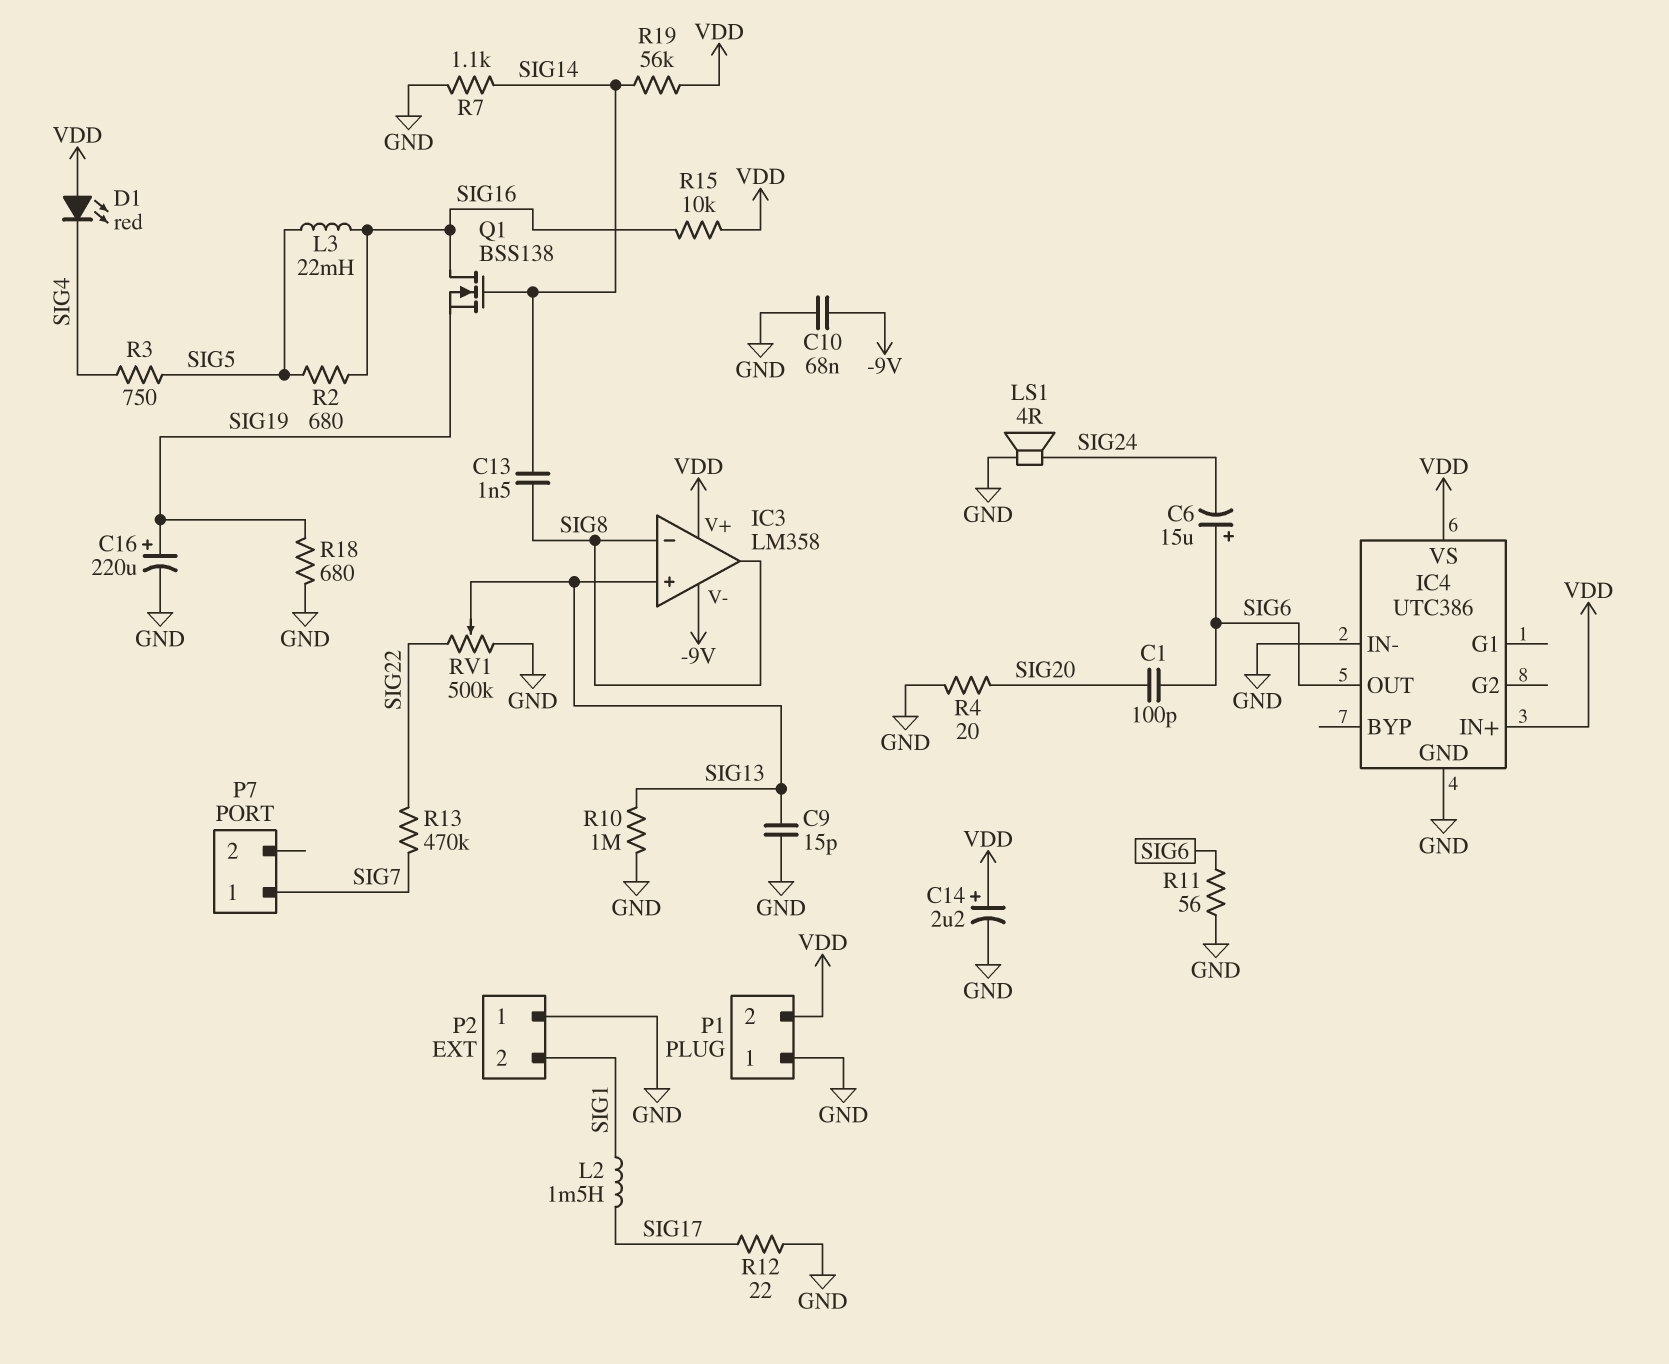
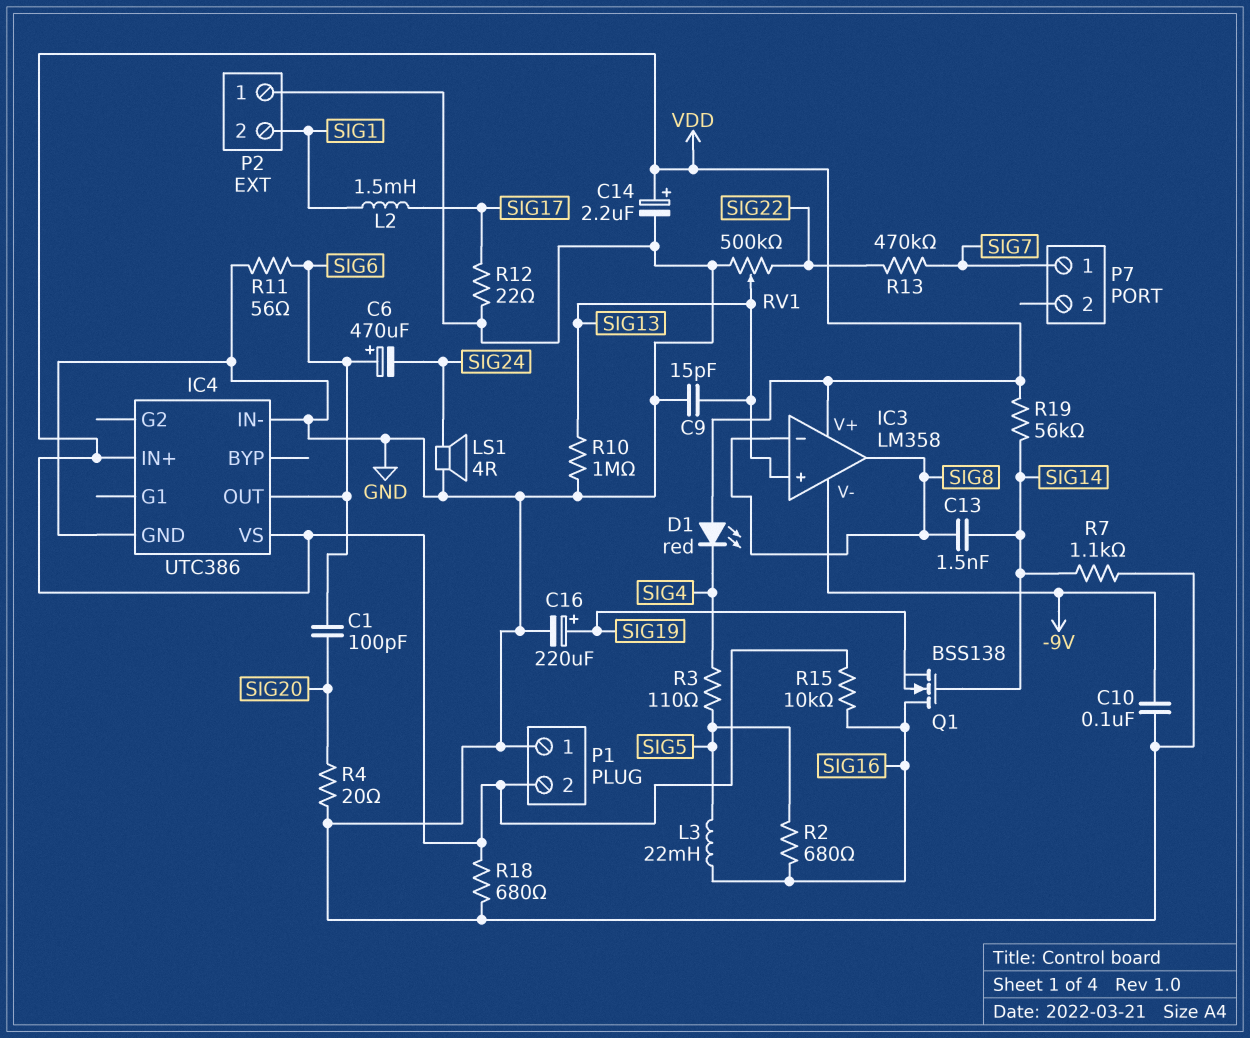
C6: 15uF (plus SIG6, minus SIG24) -> 470uF (plus SIG6, minus SIG24)
C10: 68nF (-9V, GND) -> 100nF (-9V, GND)
R3: 750 (SIG4, SIG5) -> 110 (SIG4, SIG5)
R18: 680 (GND, SIG19) -> 680 (GND, VDD)

